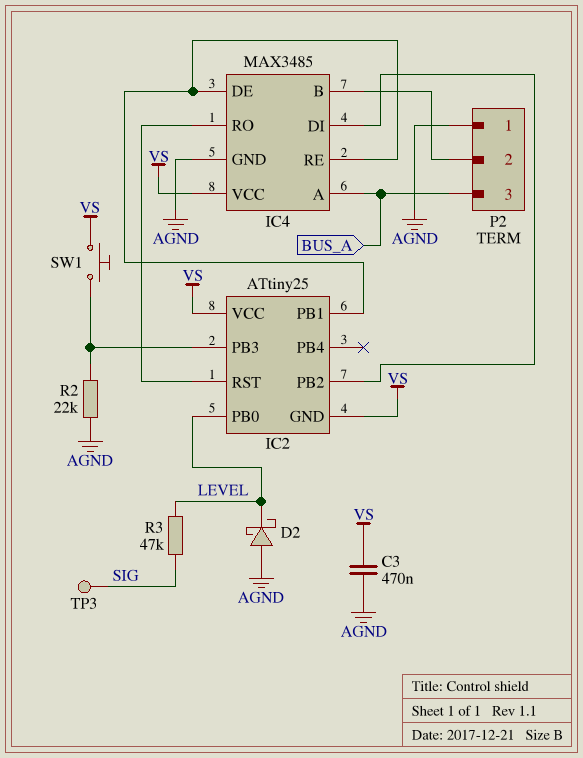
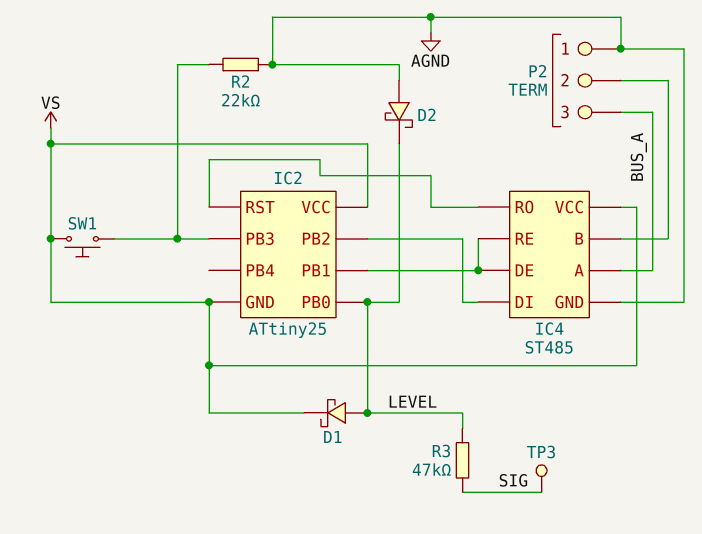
C3: 470nF (AGND, VS) -> none
D1: none -> schottky (A LEVEL, K VS)
IC4: MAX3485 -> ST485

